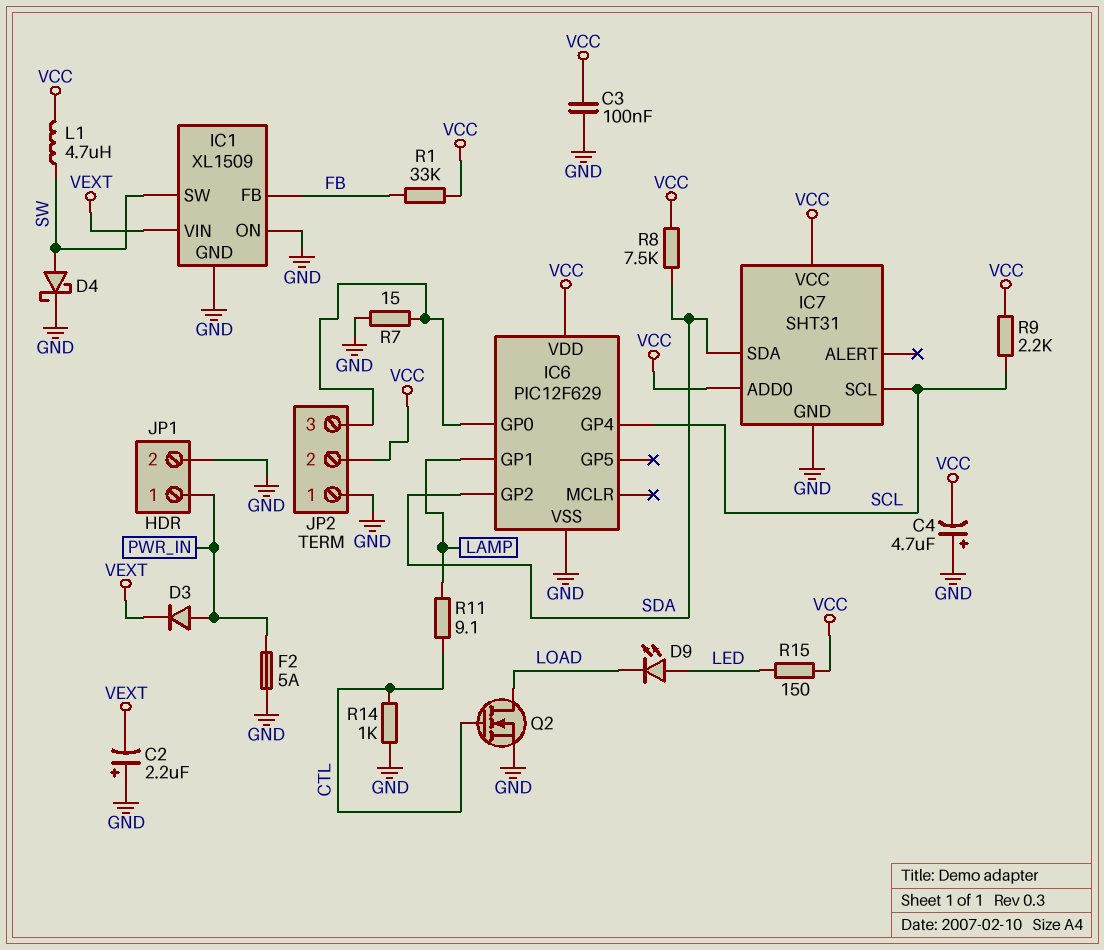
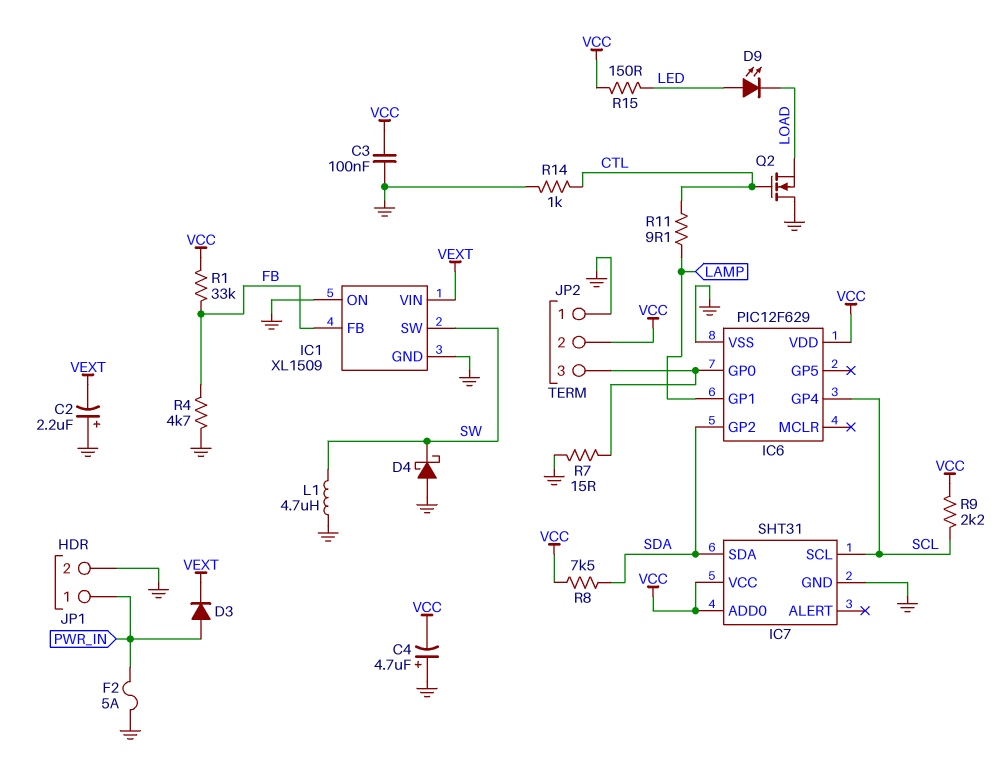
D4: schottky (A SW, K GND) -> schottky (A GND, K SW)
L1: 4.7uH (SW, VCC) -> 4.7uH (GND, SW)
Q2: NMOS (G CTL, D LOAD, S GND) -> NMOS (G CTL, D GND, S LOAD)
R4: none -> 4.7k (FB, GND)

